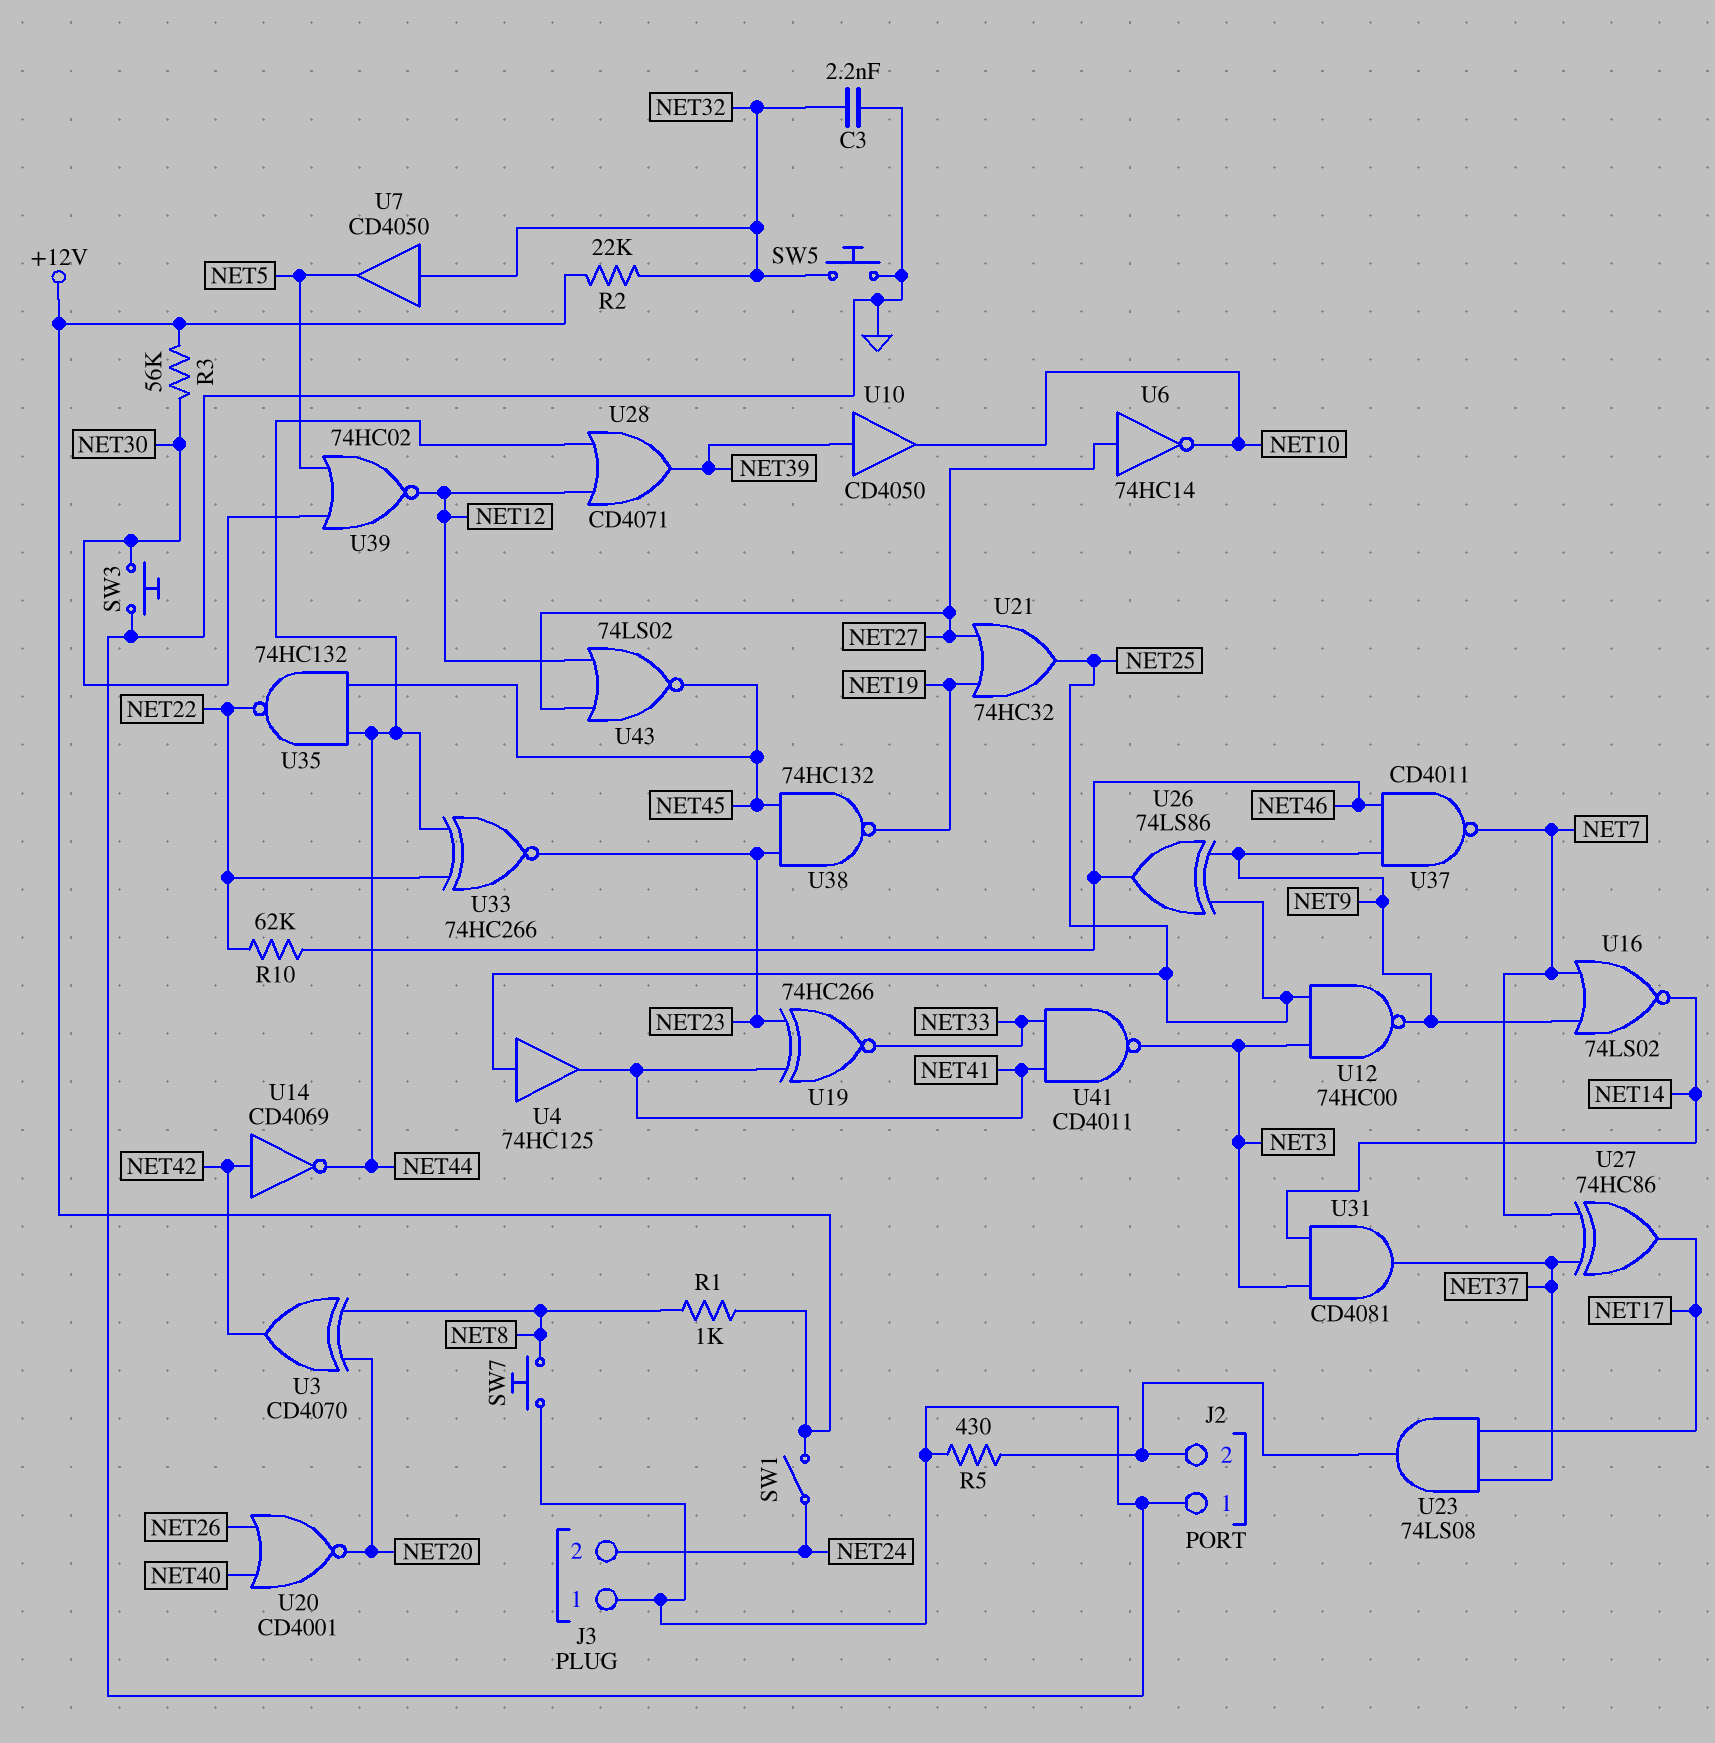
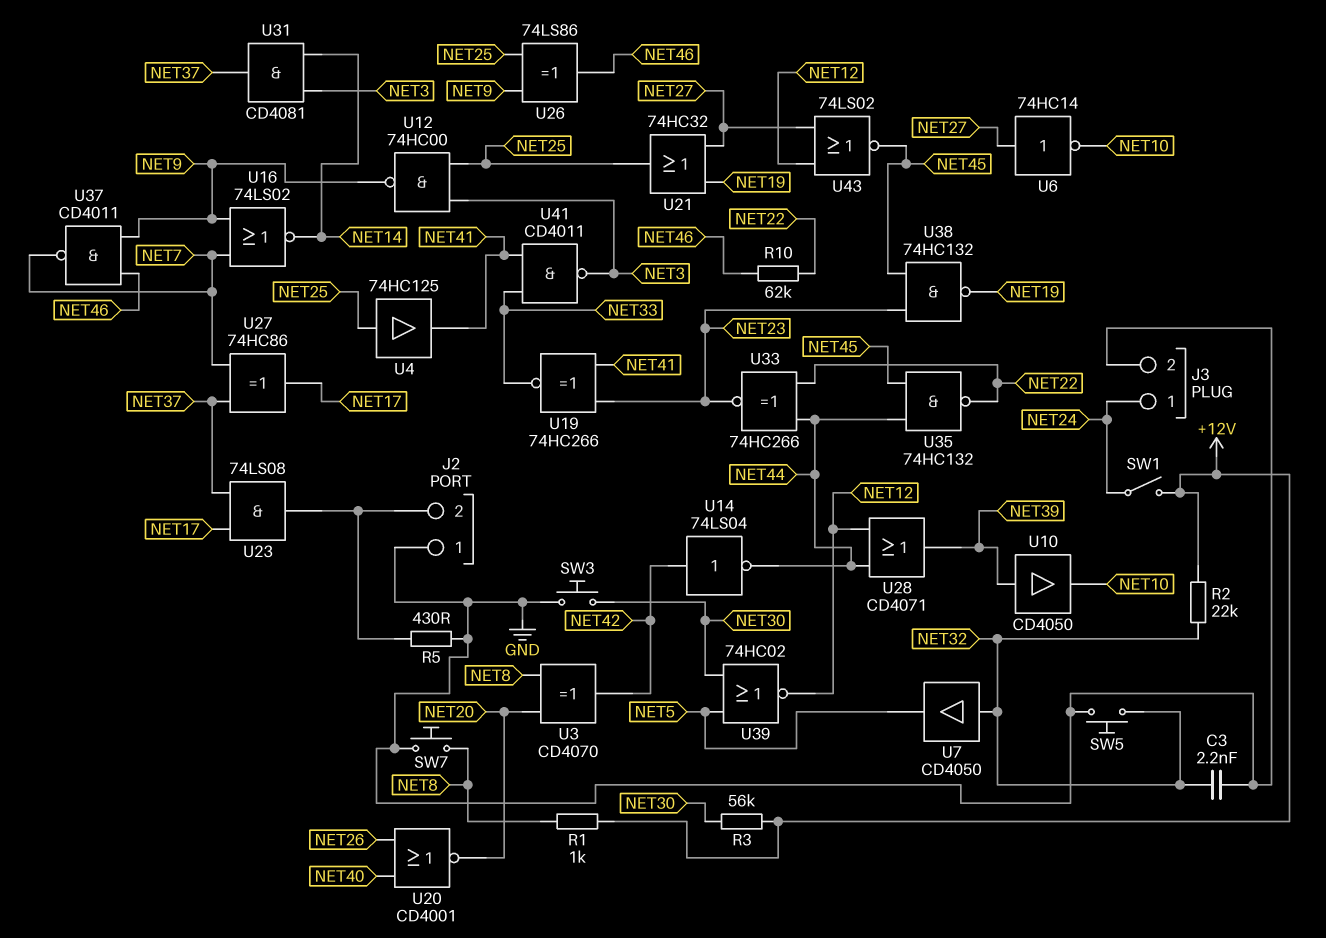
J3 pin 1: GND -> NET24
J3 pin 2: NET24 -> GND
U14: NOT CD4069 (in NET42, out NET44) -> NOT 74LS04 (in NET42, out NET44)

